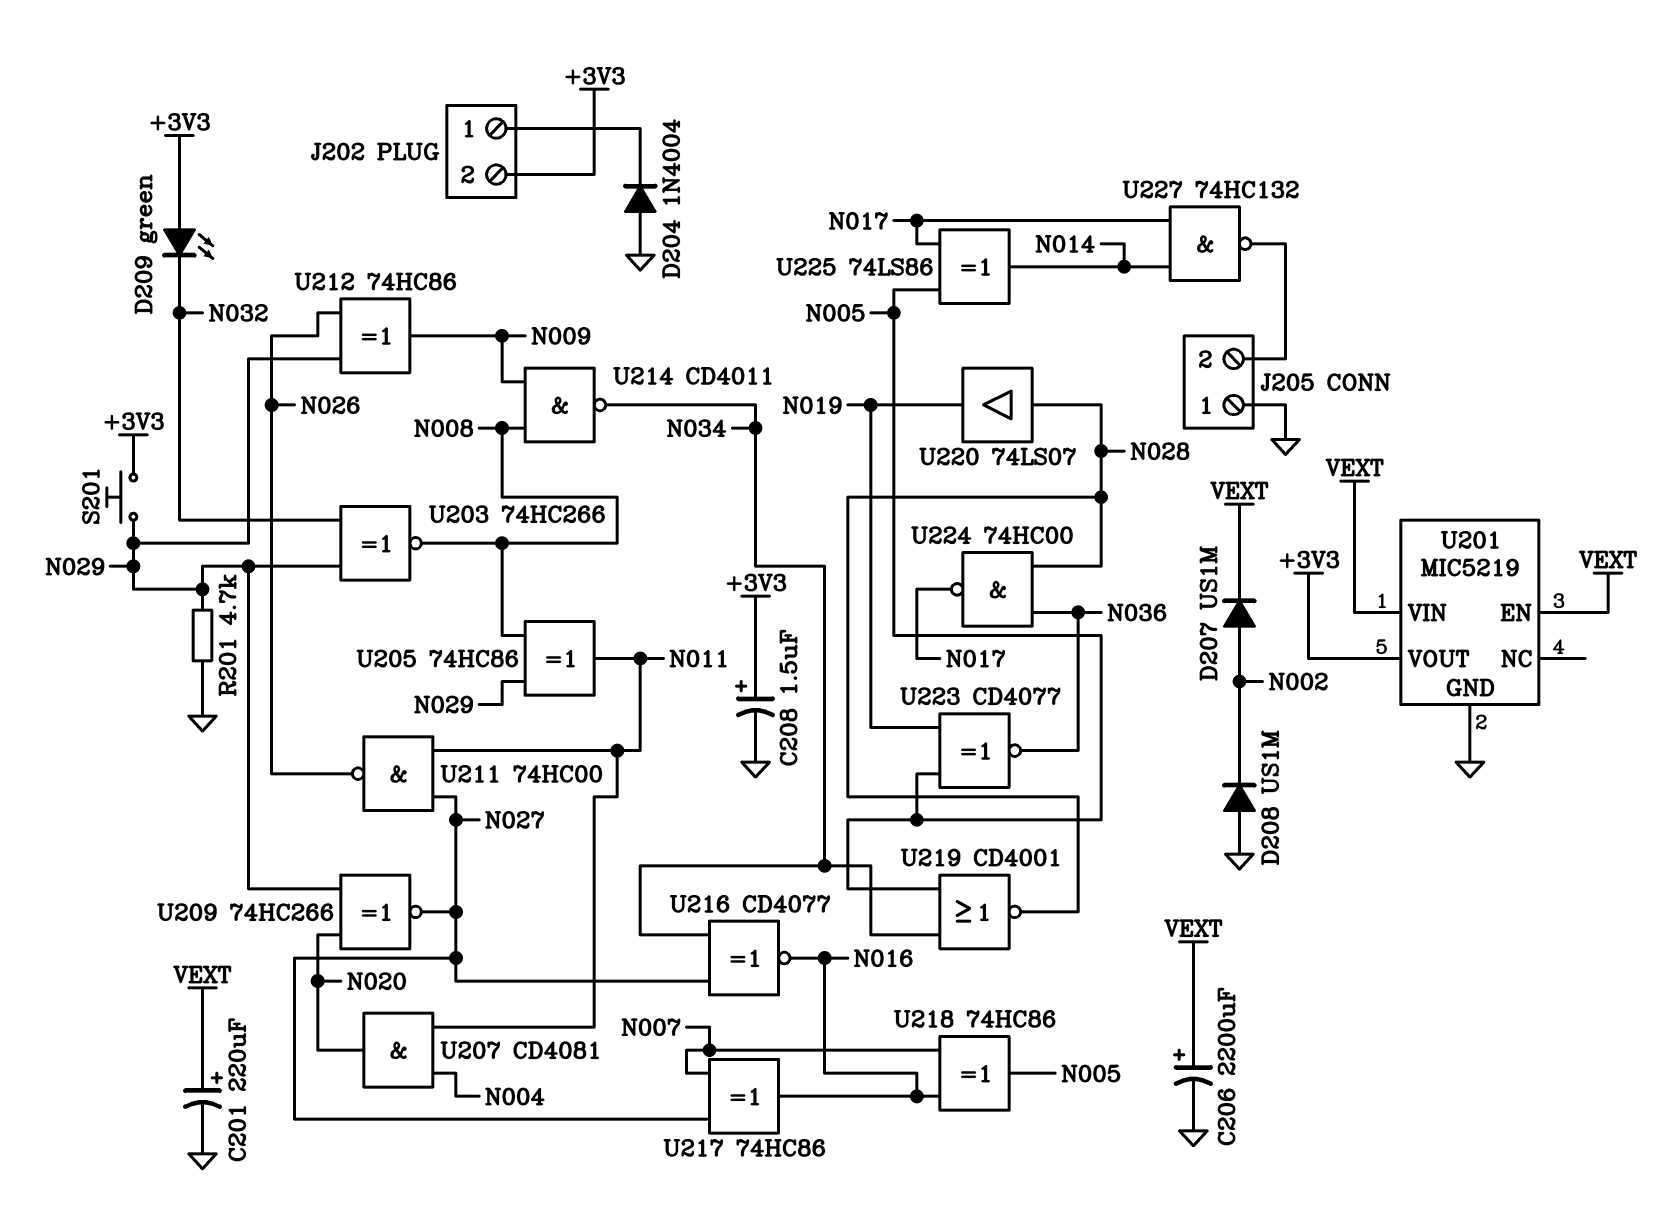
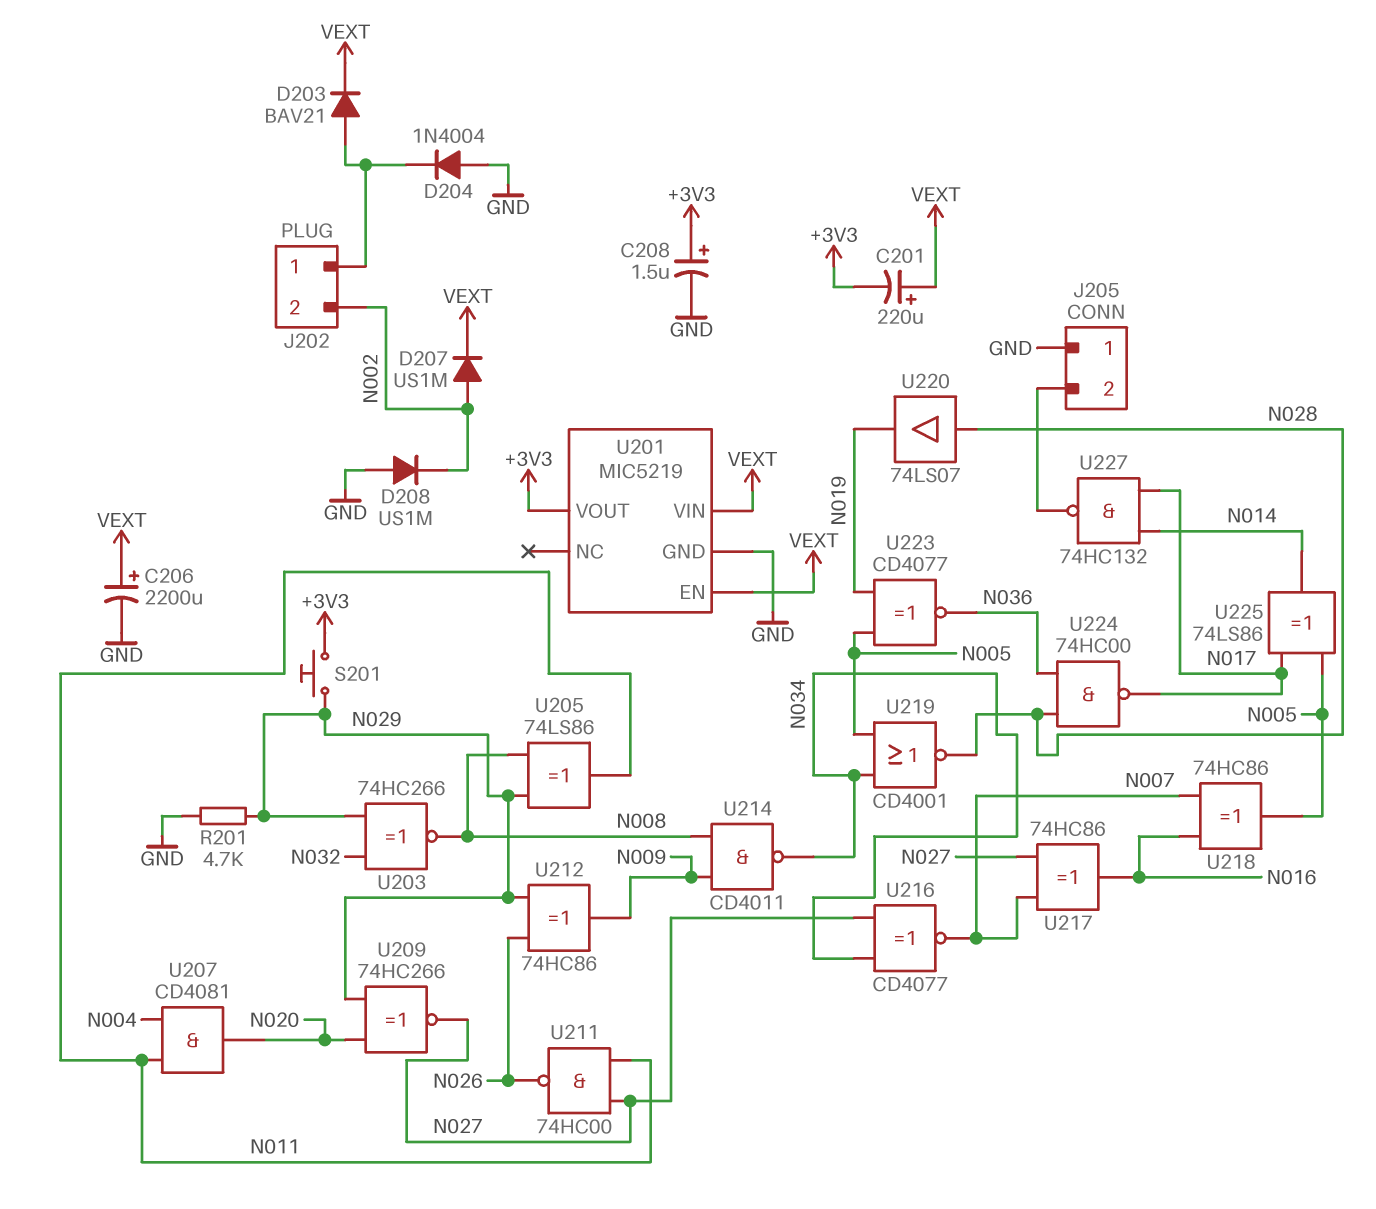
C201: 220uF (plus VEXT, minus GND) -> 220uF (plus VEXT, minus +3V3)
D203: none -> diode BAV21 (A J202/1, K VEXT)
D209: LED green (A +3V3, K N032) -> none
J202 pin 2: +3V3 -> N002
U205: XOR 74HC86 (in N008, in N029, out N011) -> XOR 74LS86 (in N008, in N029, out N011)
U216: XNOR CD4077 (in N027, in N034, out N016) -> XNOR CD4077 (in N027, in N034, out N007)

